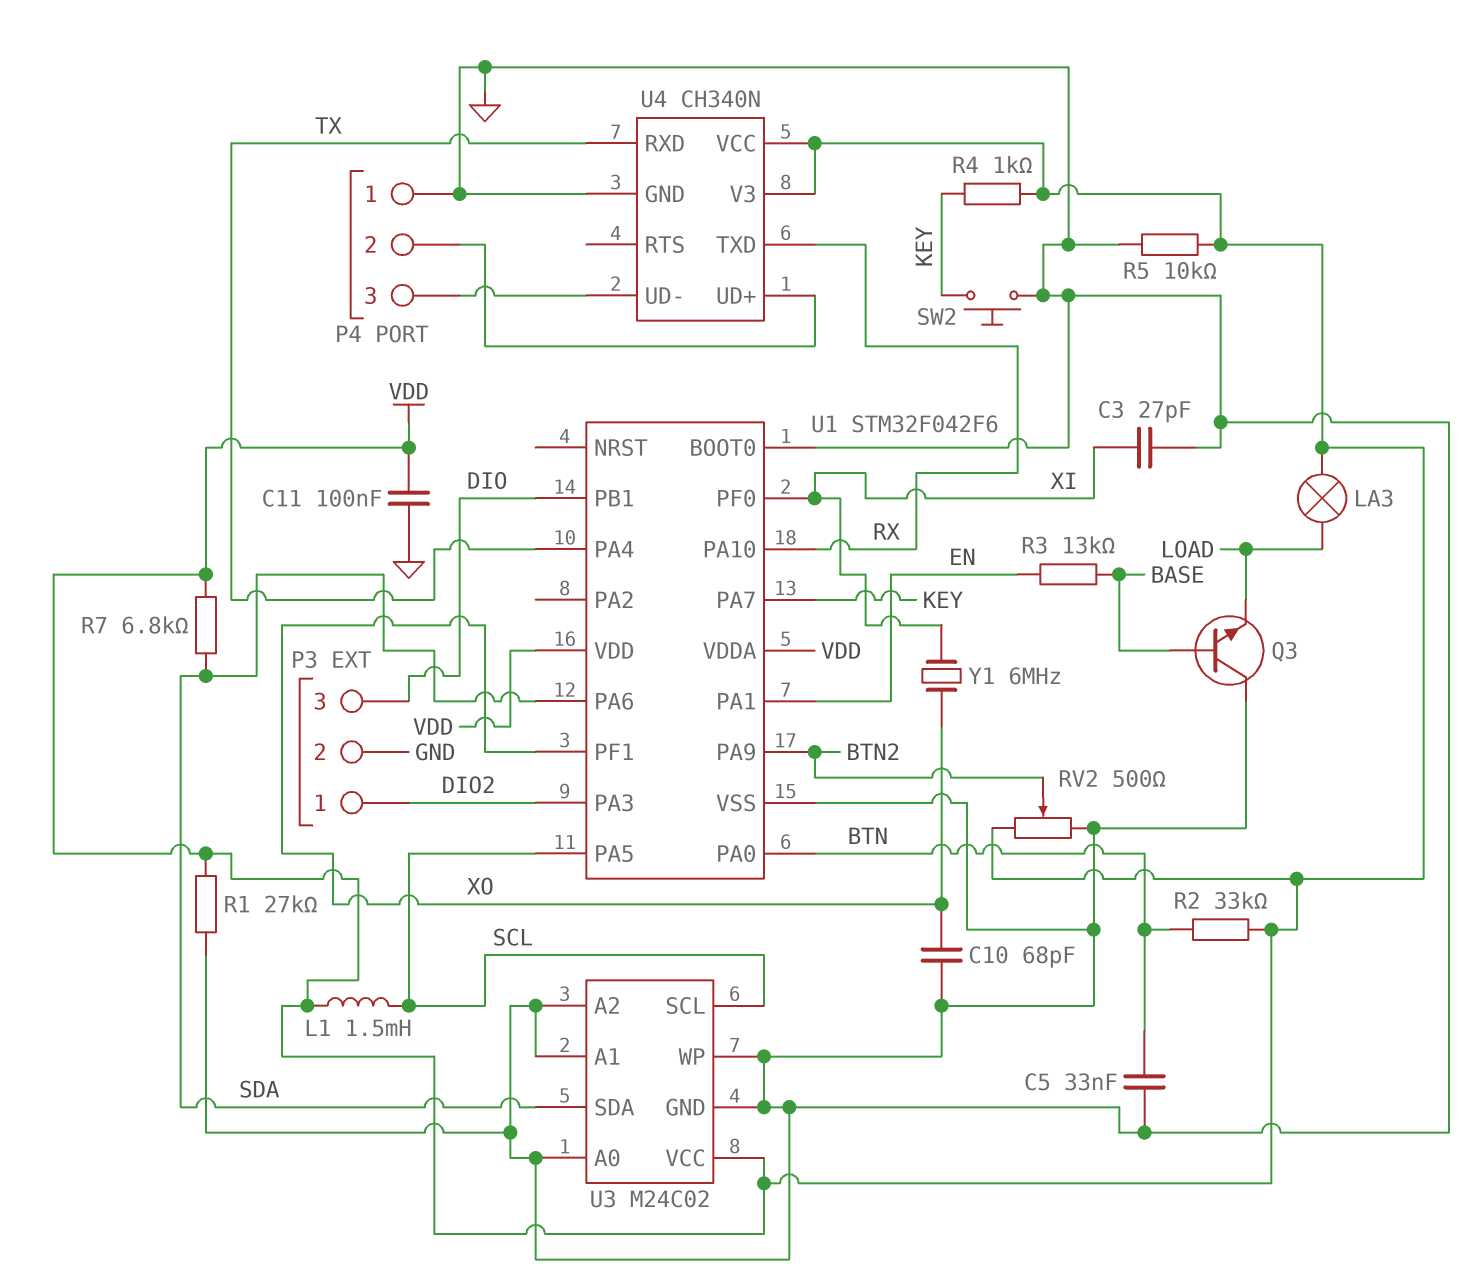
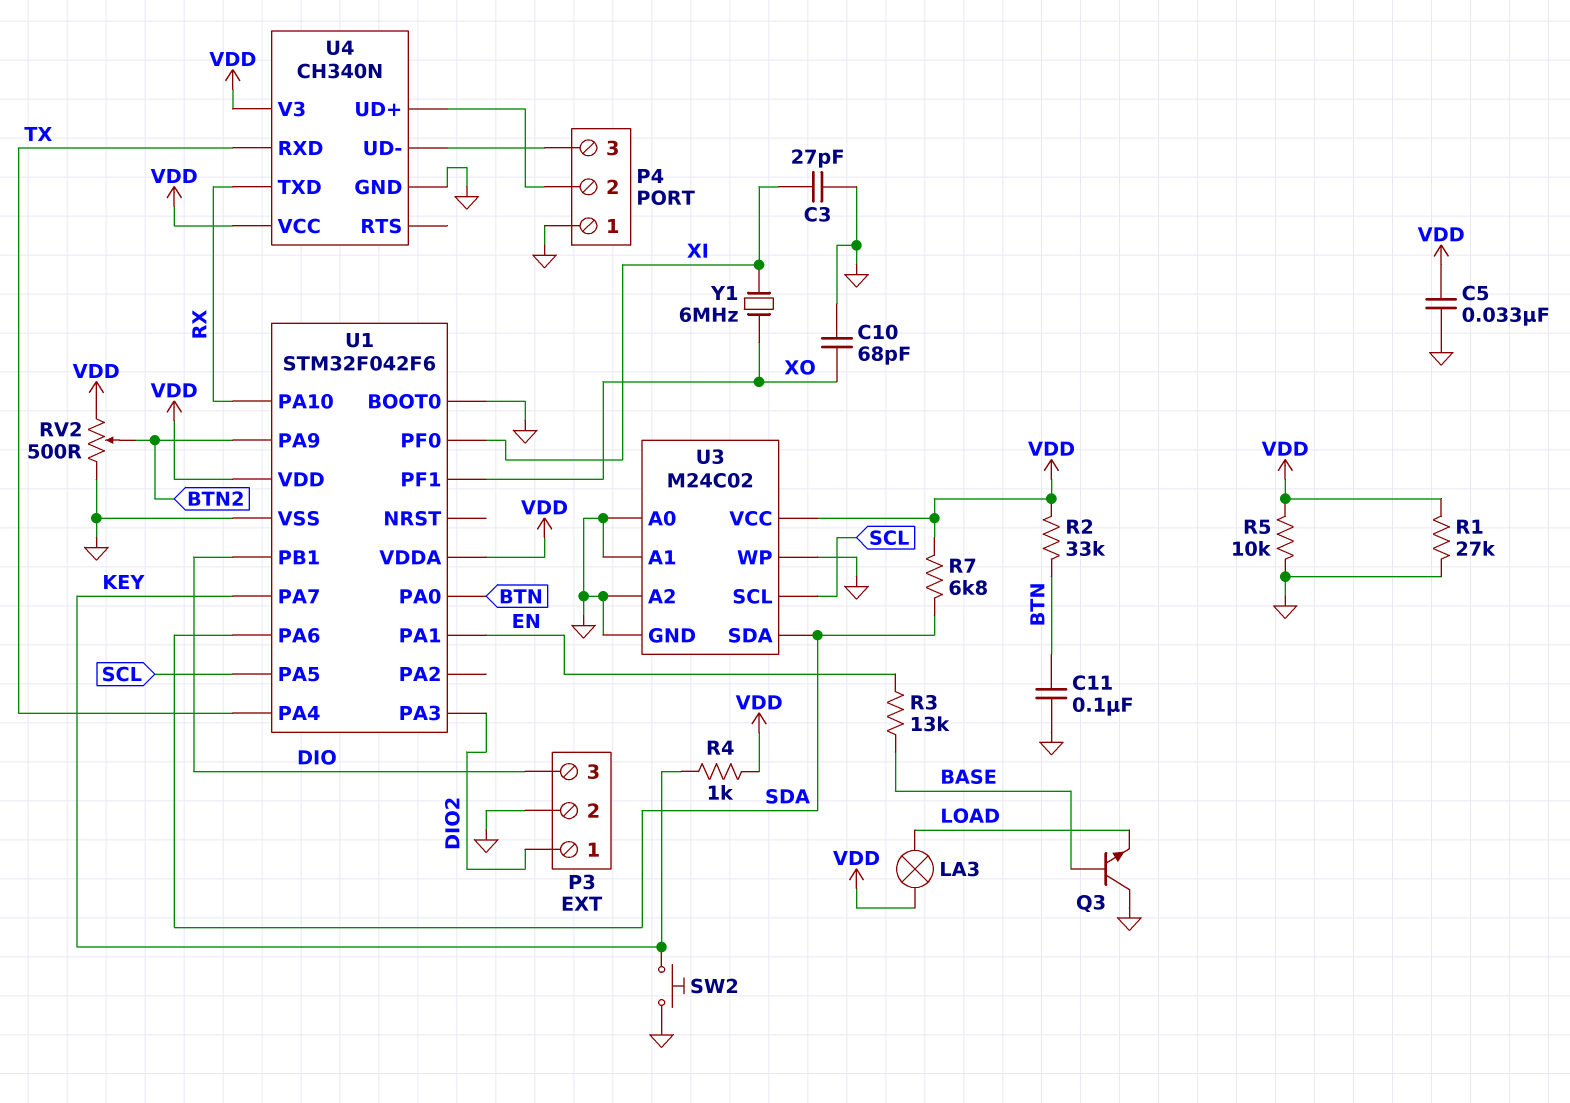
C5: 33nF (BTN, GND) -> 33nF (GND, VDD)
C11: 100nF (GND, VDD) -> 100nF (BTN, GND)
L1: 1.5mH (SCL, VDD) -> none

